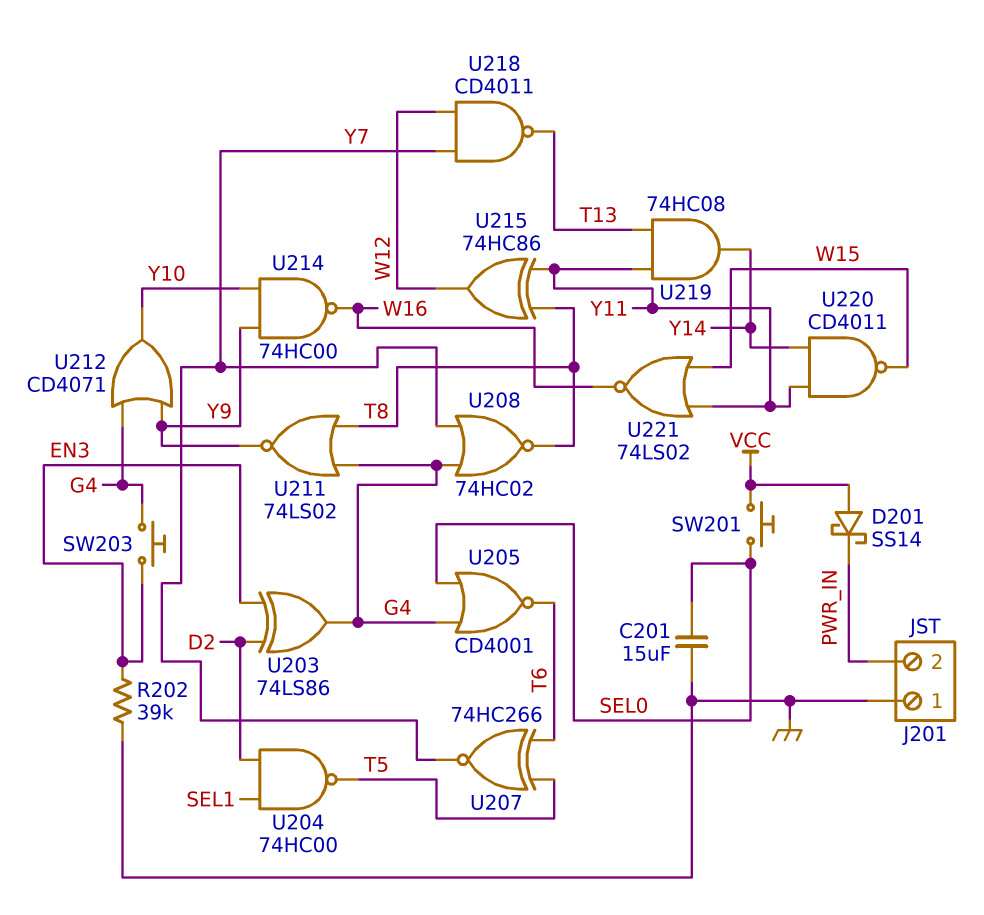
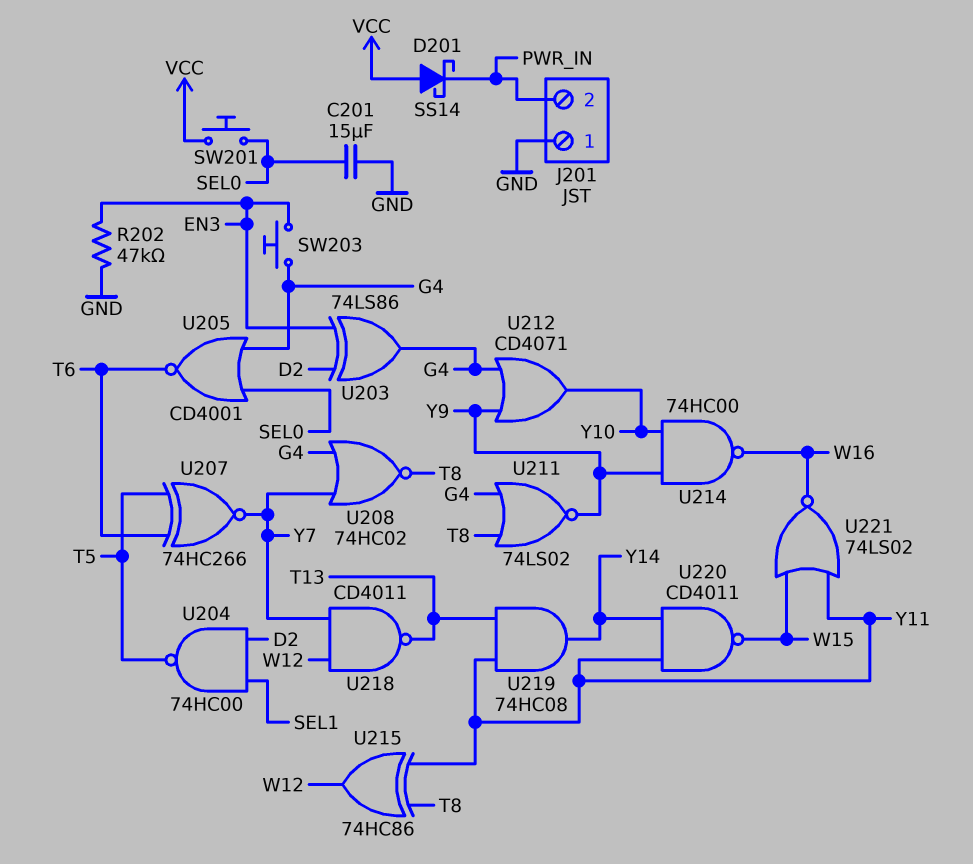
R202: 39k (EN3, GND) -> 47k (EN3, GND)

